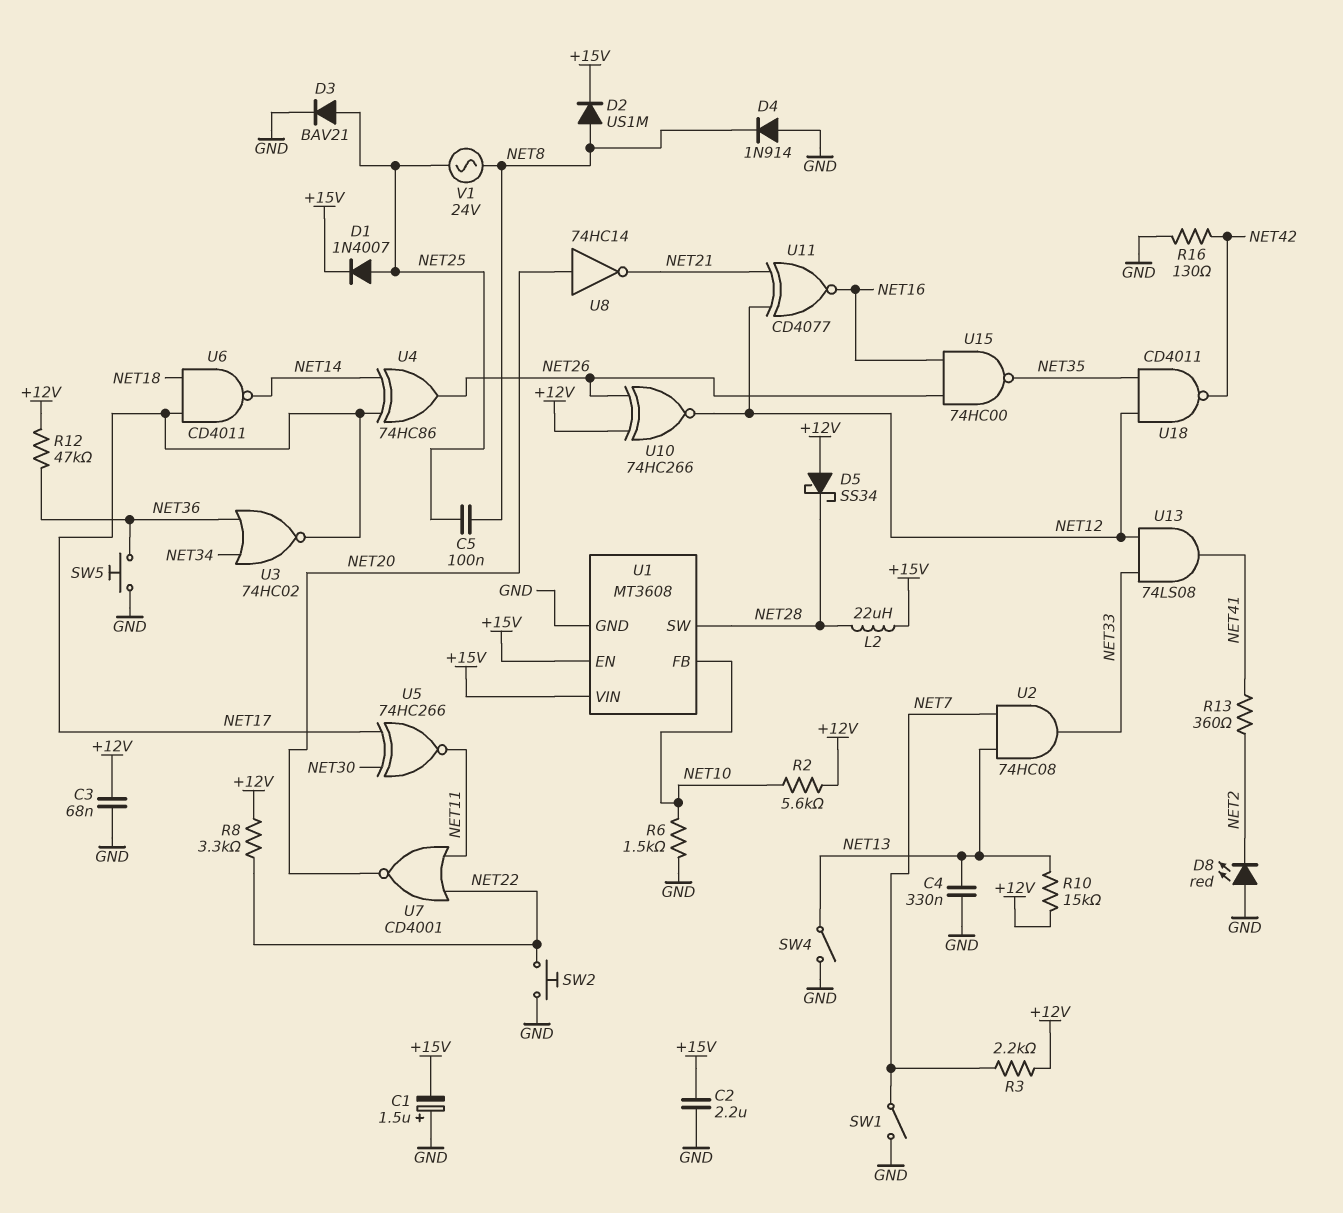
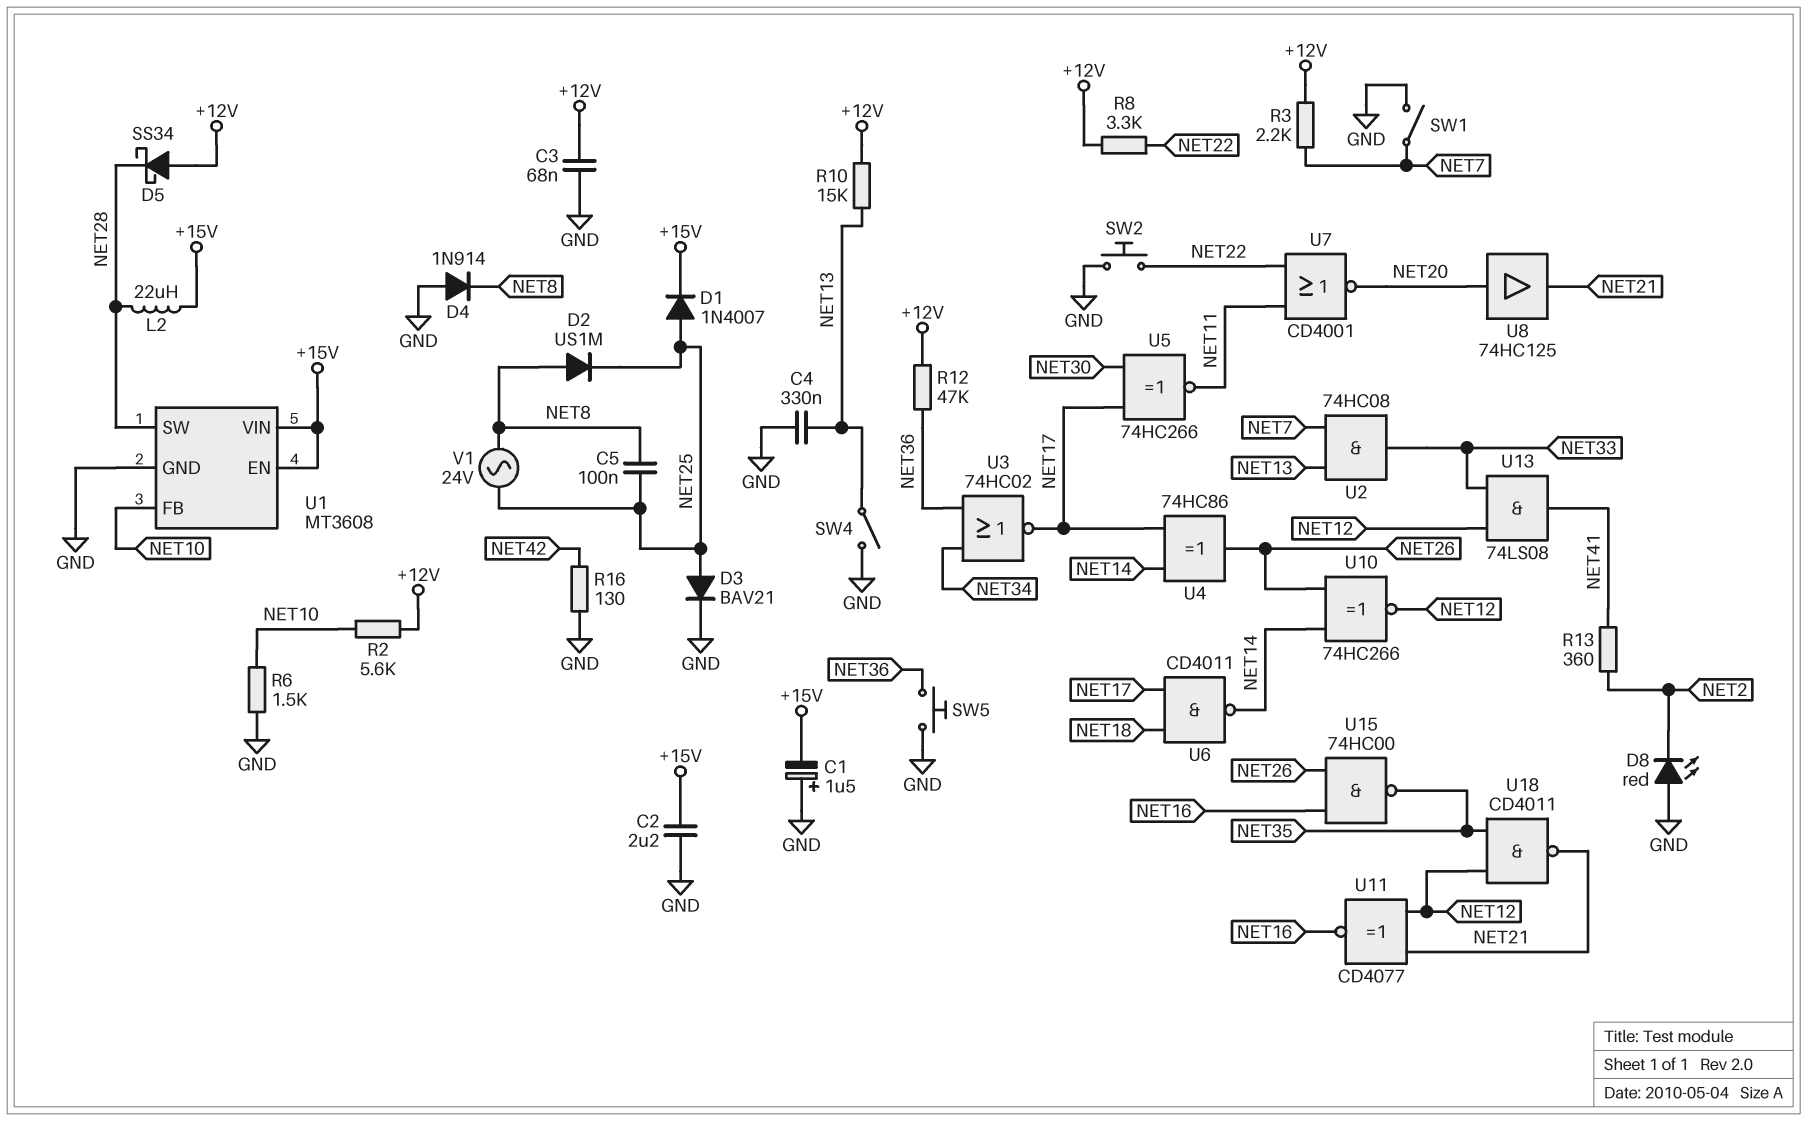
D2: diode US1M (A NET8, K +15V) -> diode US1M (A NET8, K NET25)
U8: NOT 74HC14 (in NET20, out NET21) -> buffer 74HC125 (in NET20, out NET21)
U10: XNOR 74HC266 (in +12V, in NET26, out NET12) -> XNOR 74HC266 (in NET14, in NET26, out NET12)
U18: NAND CD4011 (in NET12, in NET35, out NET42) -> NAND CD4011 (in NET12, in NET35, out NET21)

